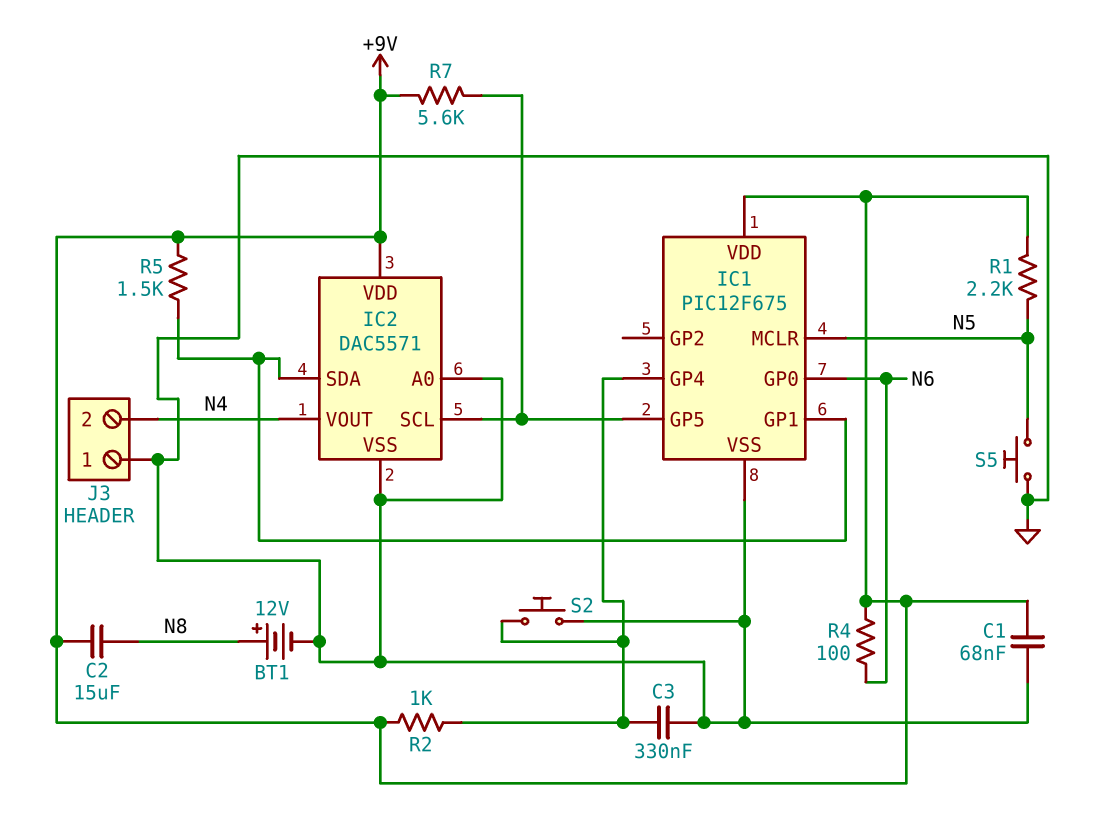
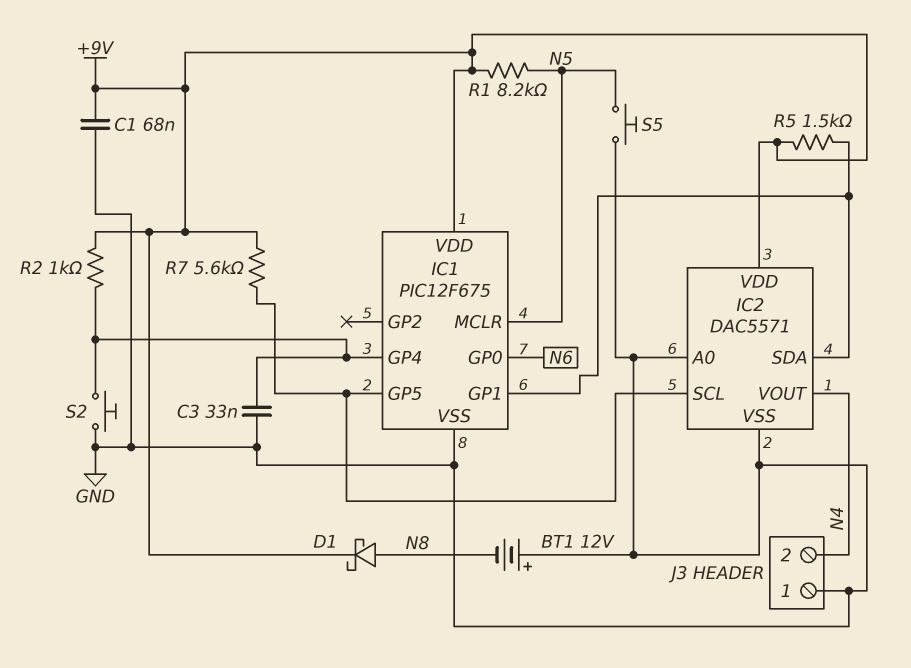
BT1: 12V (plus N8, minus GND) -> 12V (plus GND, minus N8)
C2: 15uF (+9V, N8) -> none
C3: 330nF (GND, IC1/GP4) -> 33nF (GND, IC1/GP4)
D1: none -> schottky (A N8, K +9V)
R1: 2.2k (+9V, N5) -> 8.2k (+9V, N5)
R4: 100 (+9V, N6) -> none

